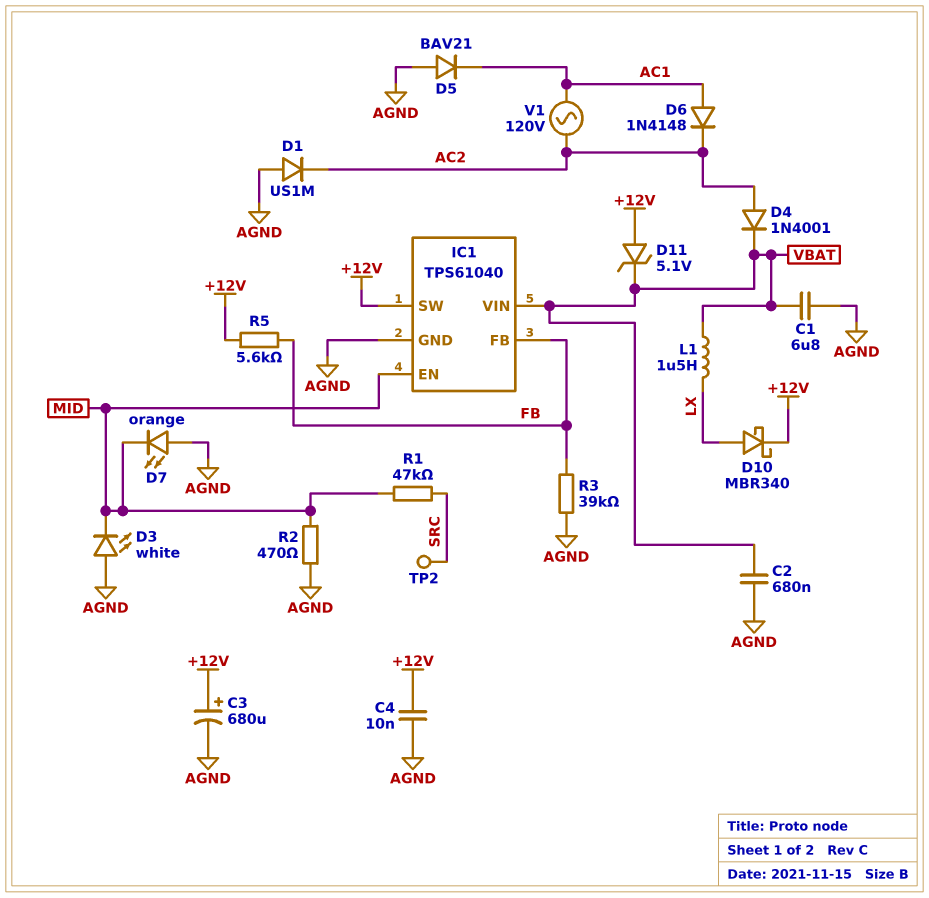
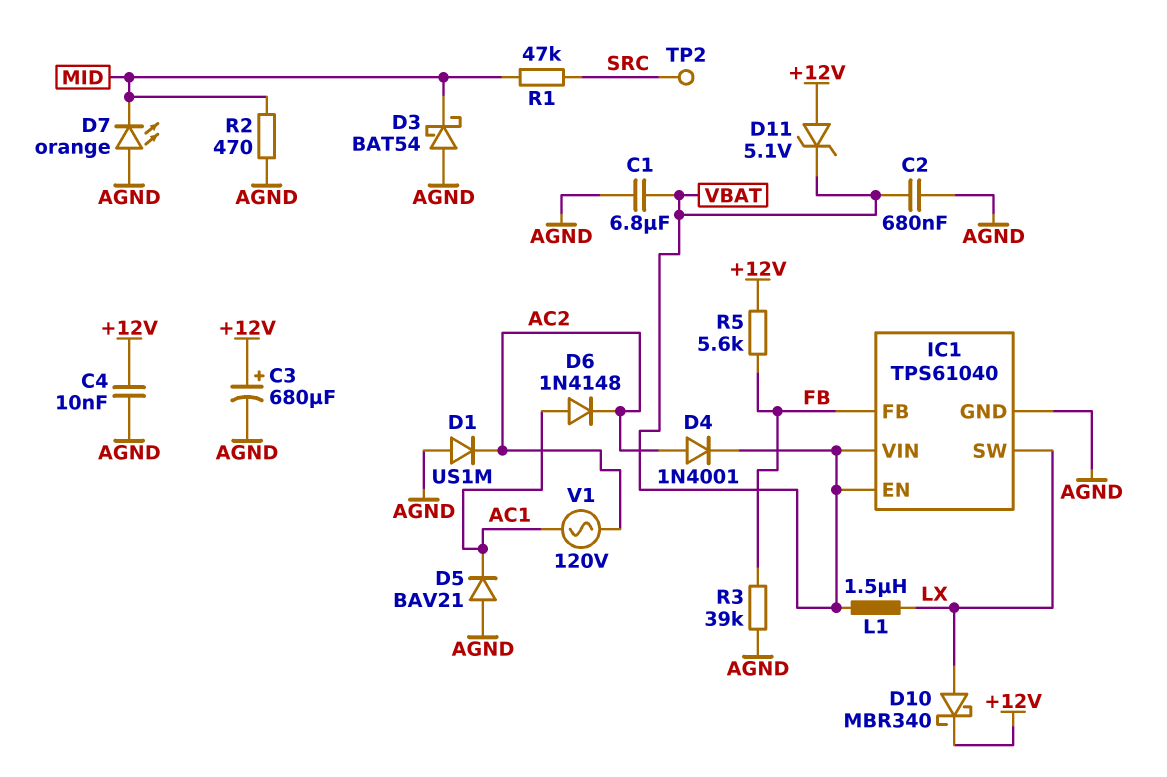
D3: LED white (A AGND, K MID) -> schottky BAT54 (A AGND, K MID)
IC1 pin EN: MID -> VBAT
IC1 pin SW: +12V -> LX

